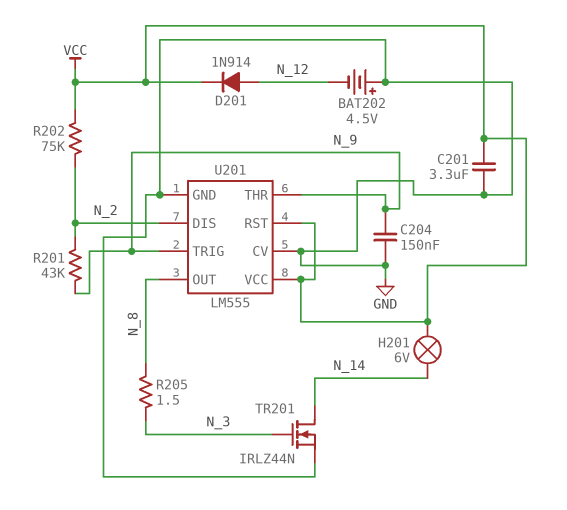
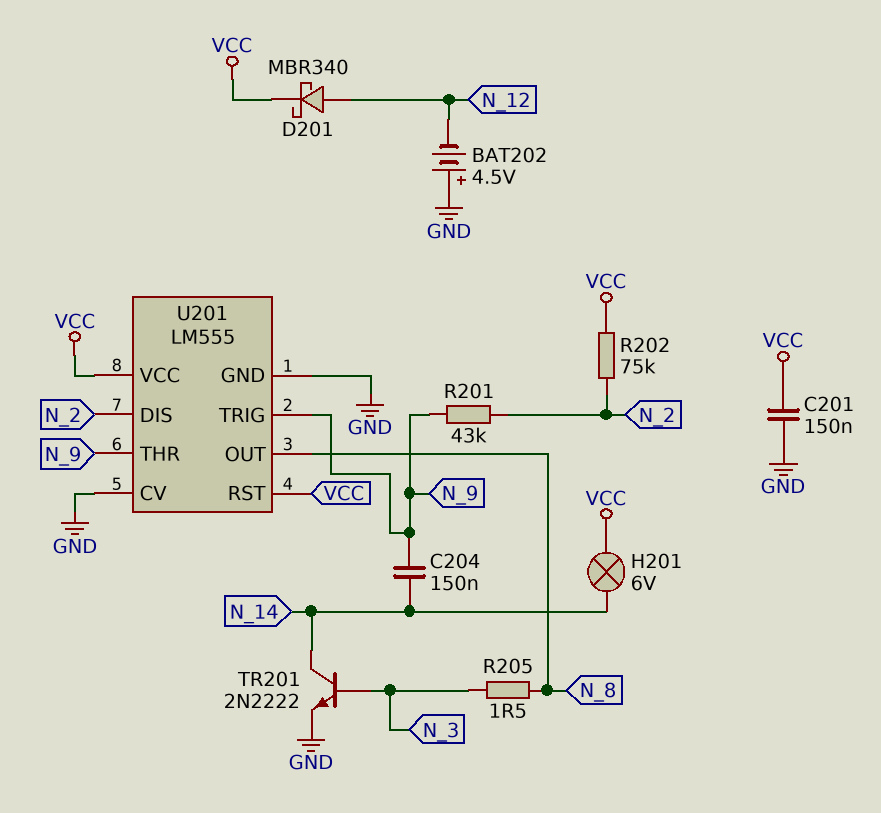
C201: 3.3uF (GND, VCC) -> 150nF (GND, VCC)
C204: 150nF (GND, N_9) -> 150nF (N_9, N_14)
D201: diode 1N914 (A N_12, K VCC) -> schottky MBR340 (A N_12, K VCC)
TR201: NMOS IRLZ44N (G N_3, D N_14, S GND) -> NPN 2N2222 (B N_3, C N_14, E GND)

